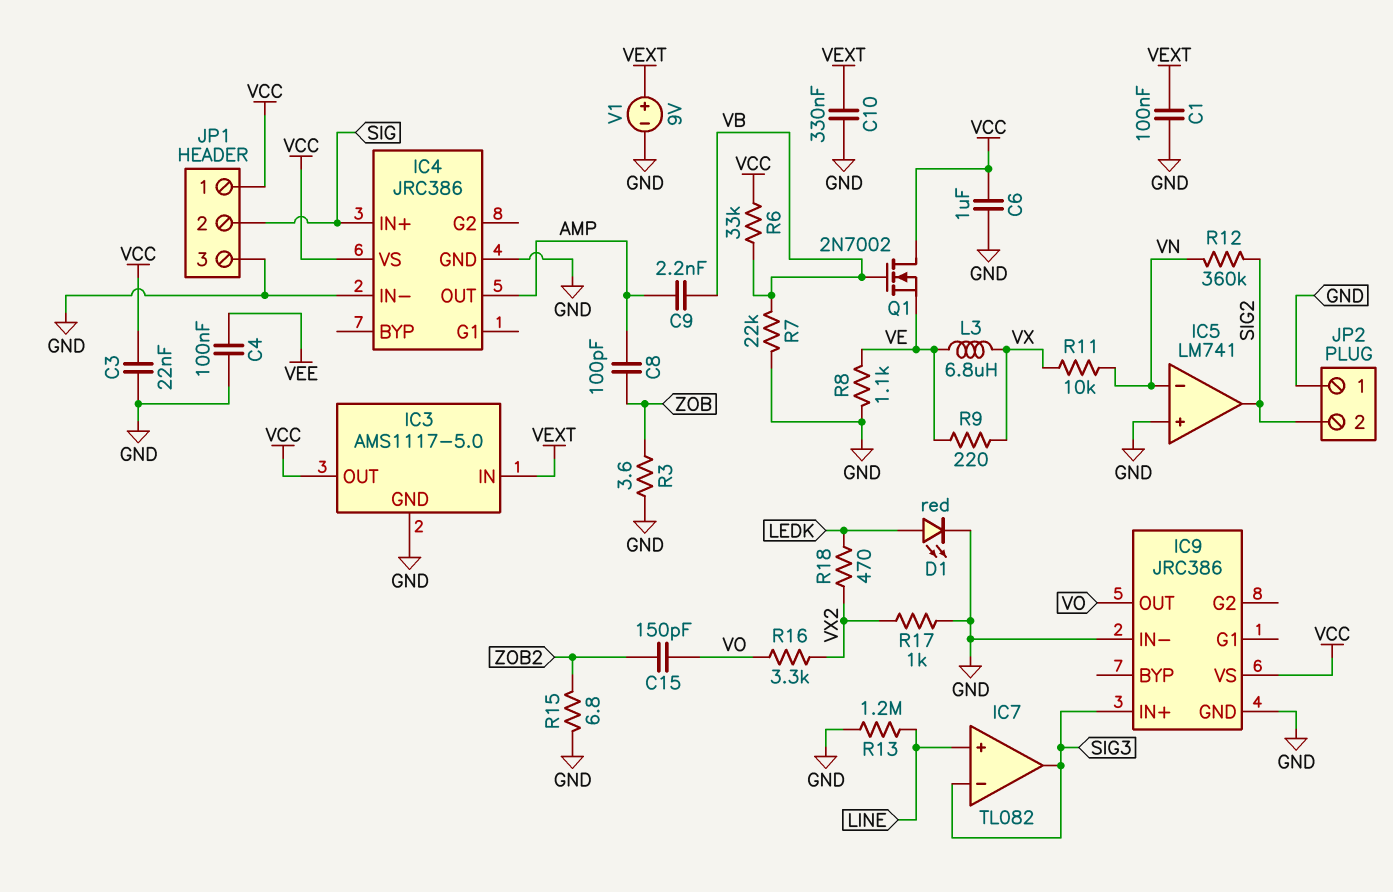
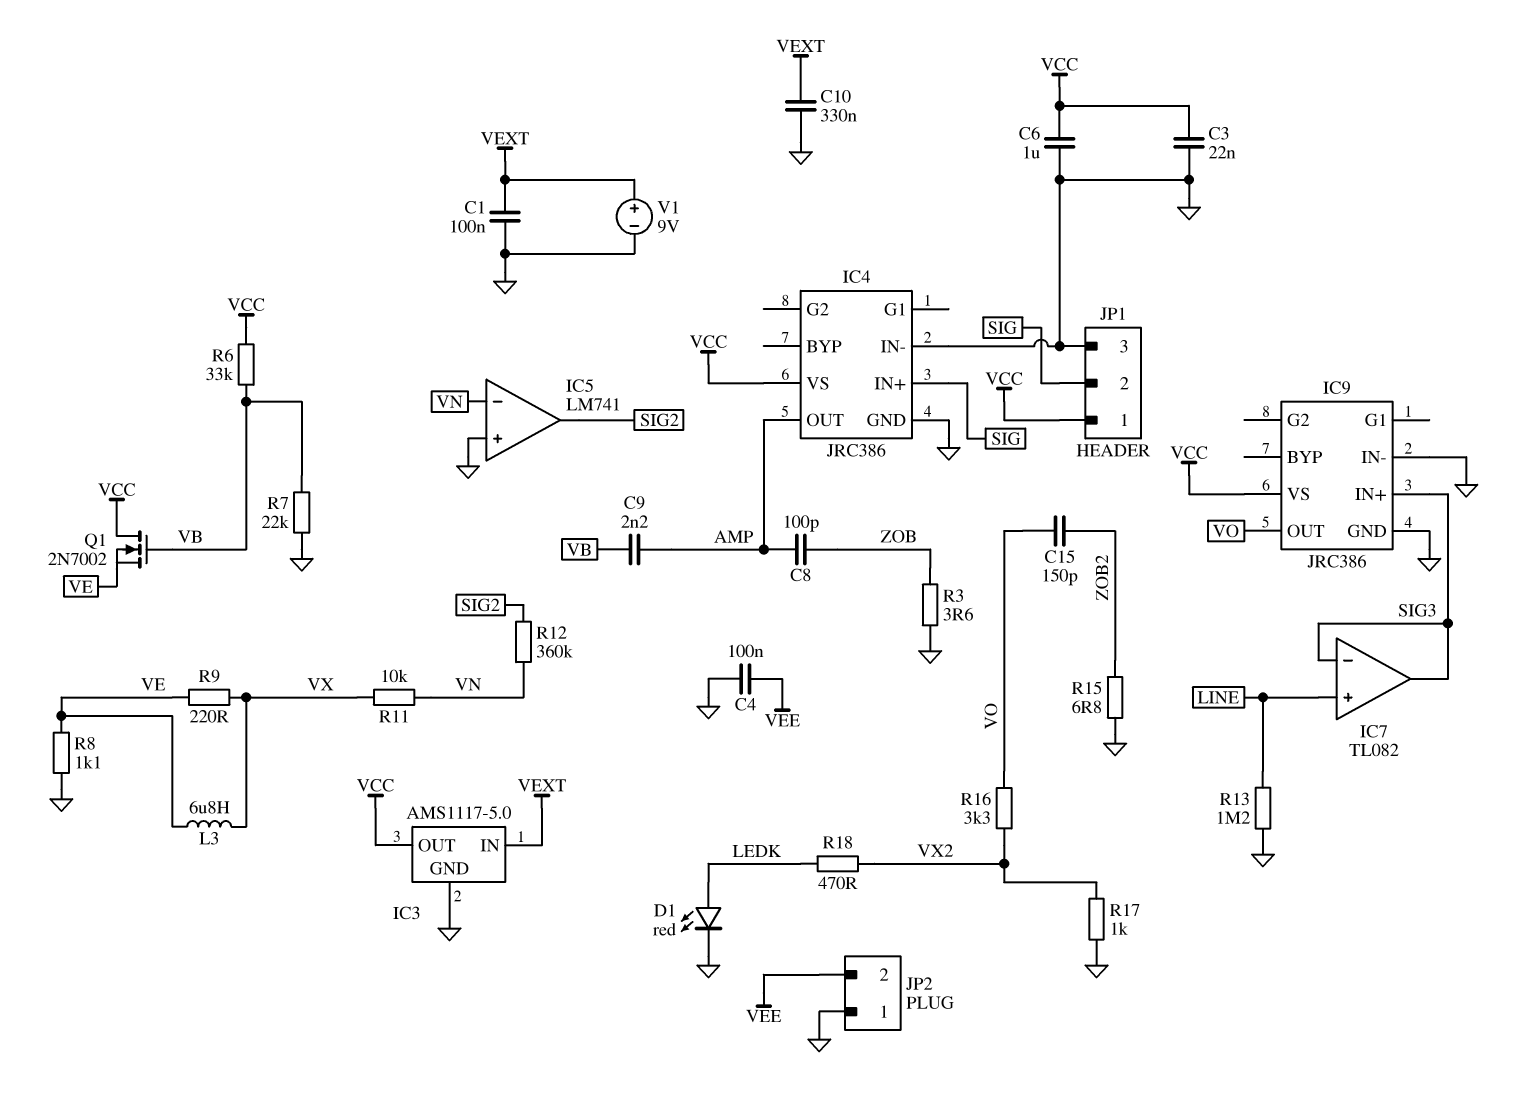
JP2 pin 2: SIG2 -> VEE

